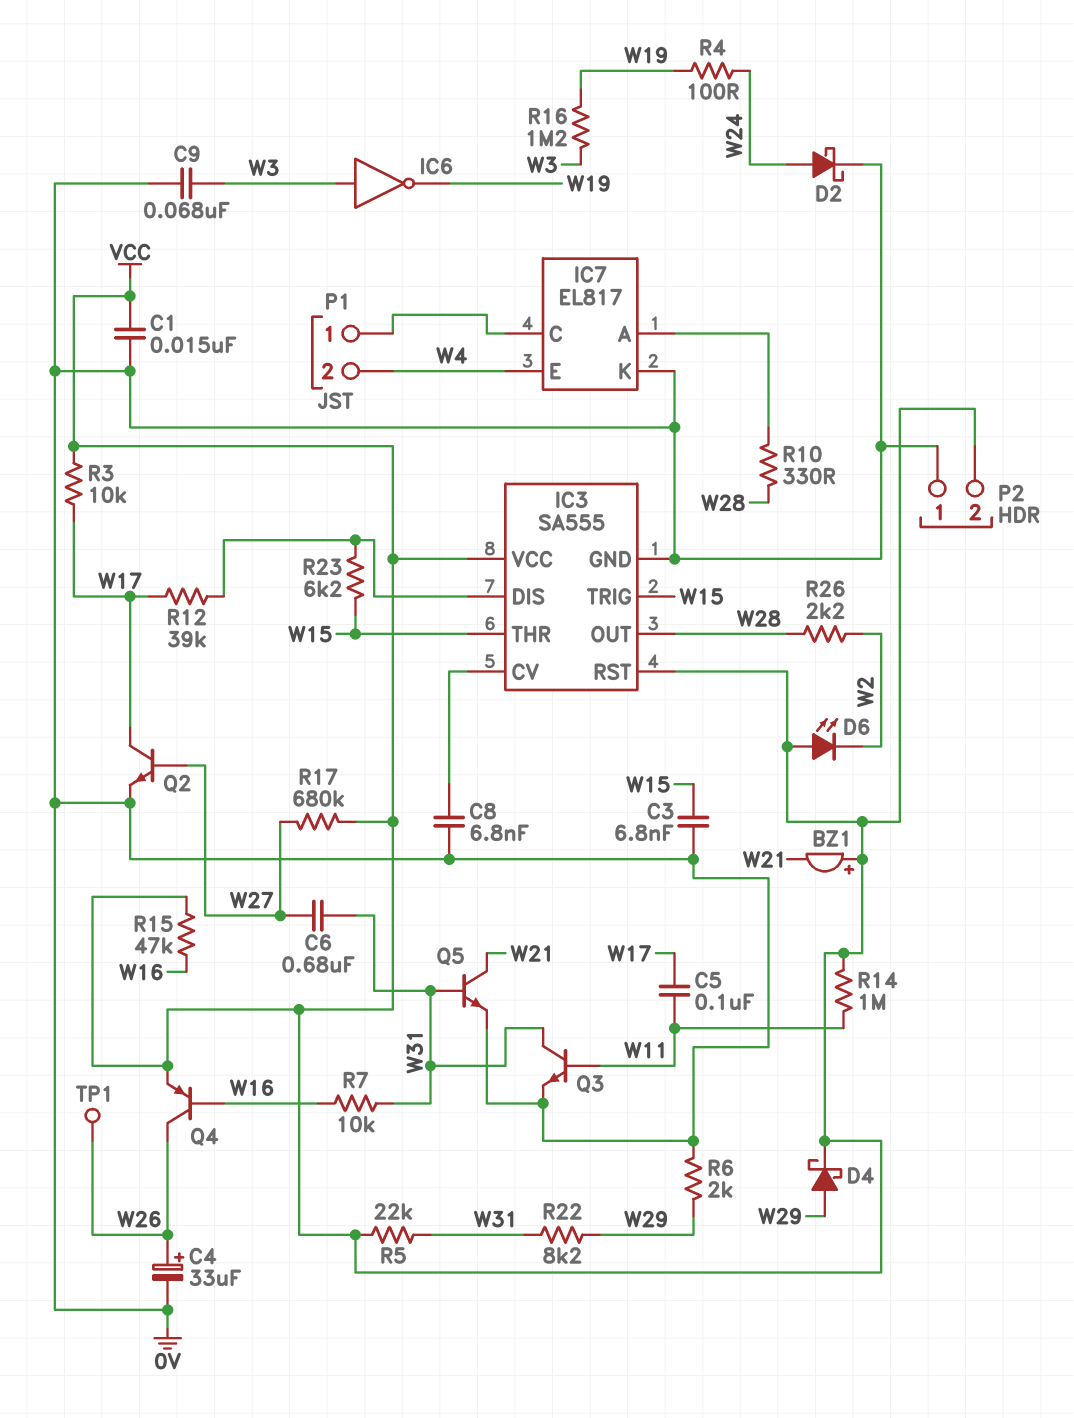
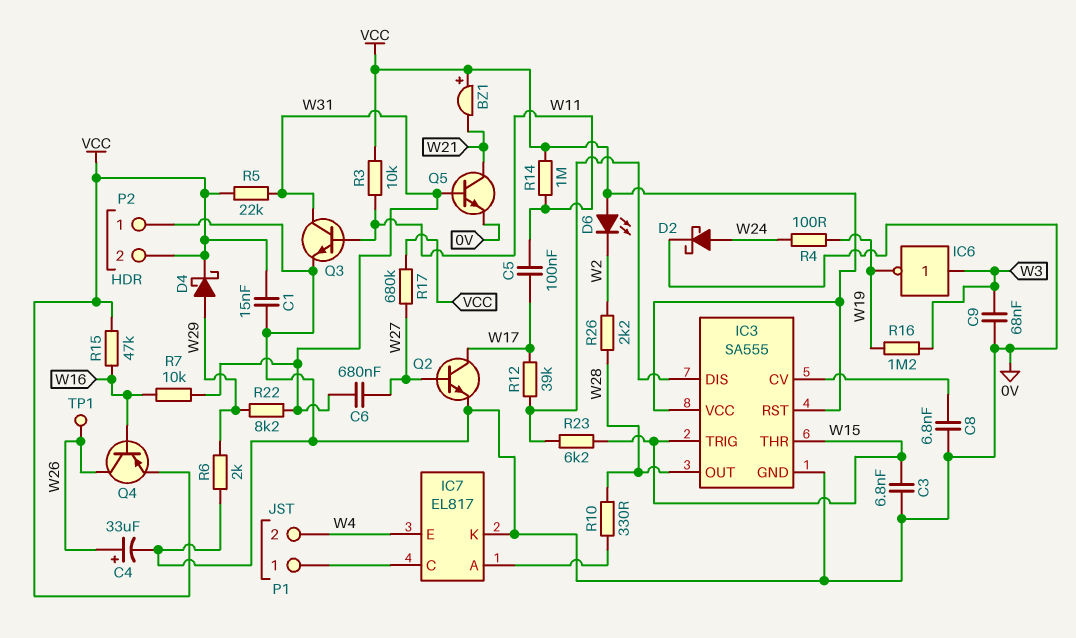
R3: 10k (VCC, W17) -> 10k (VCC, W11)

